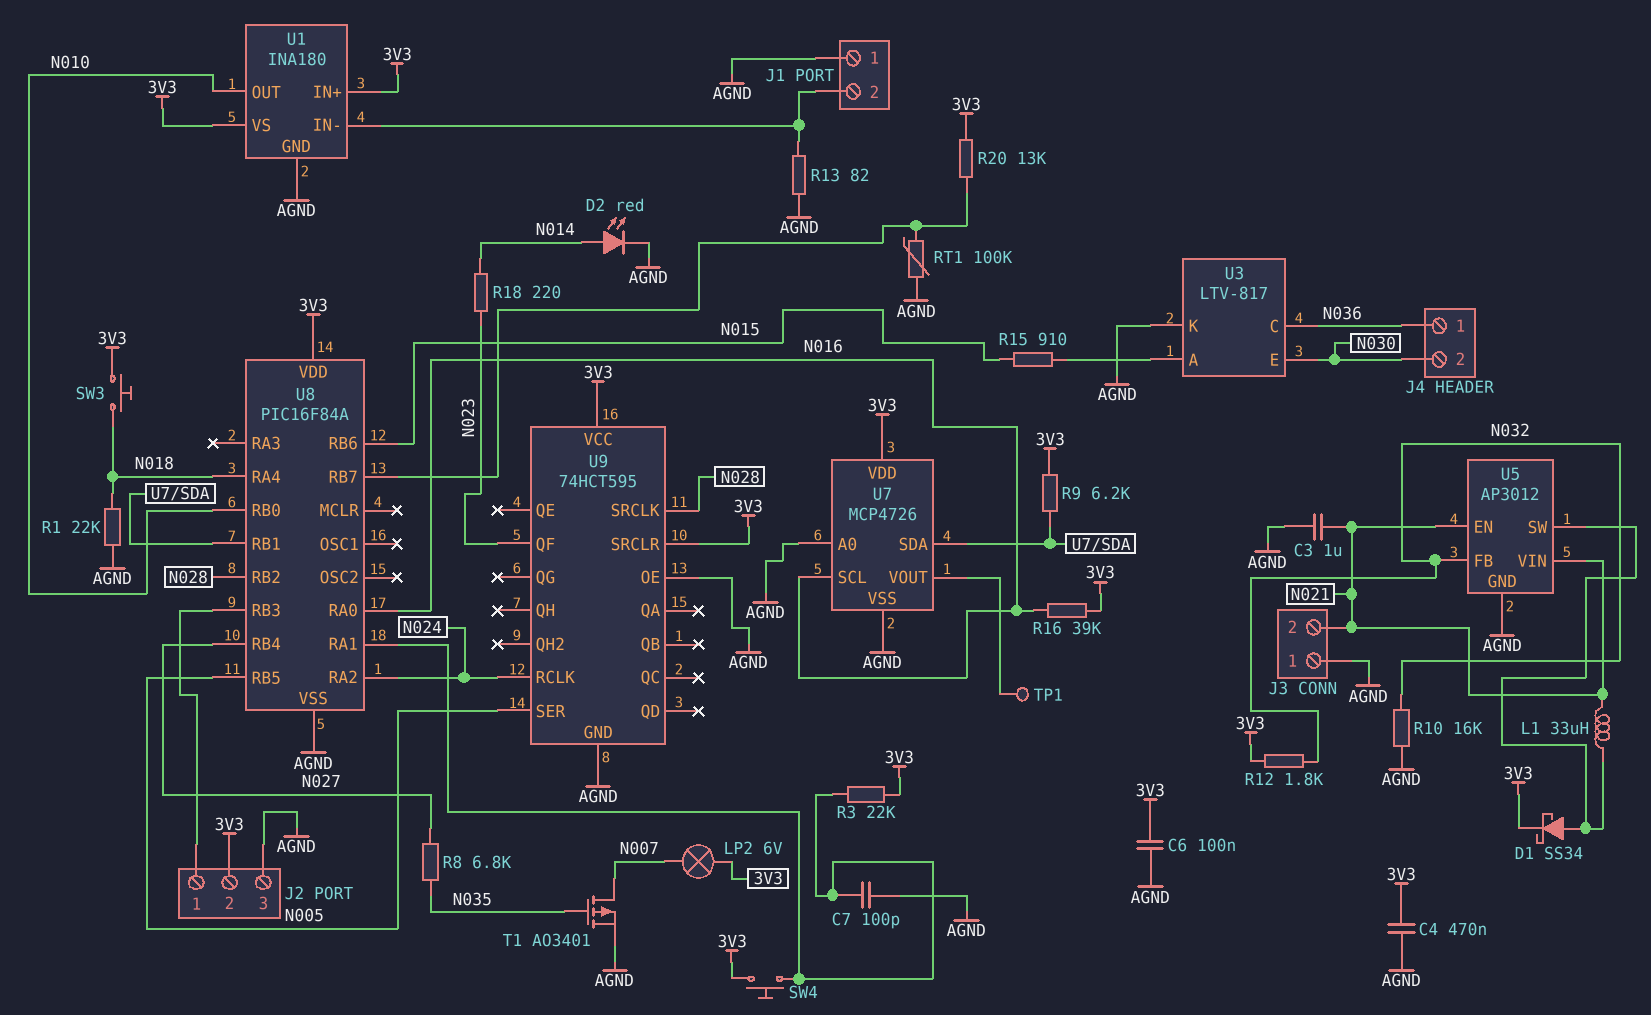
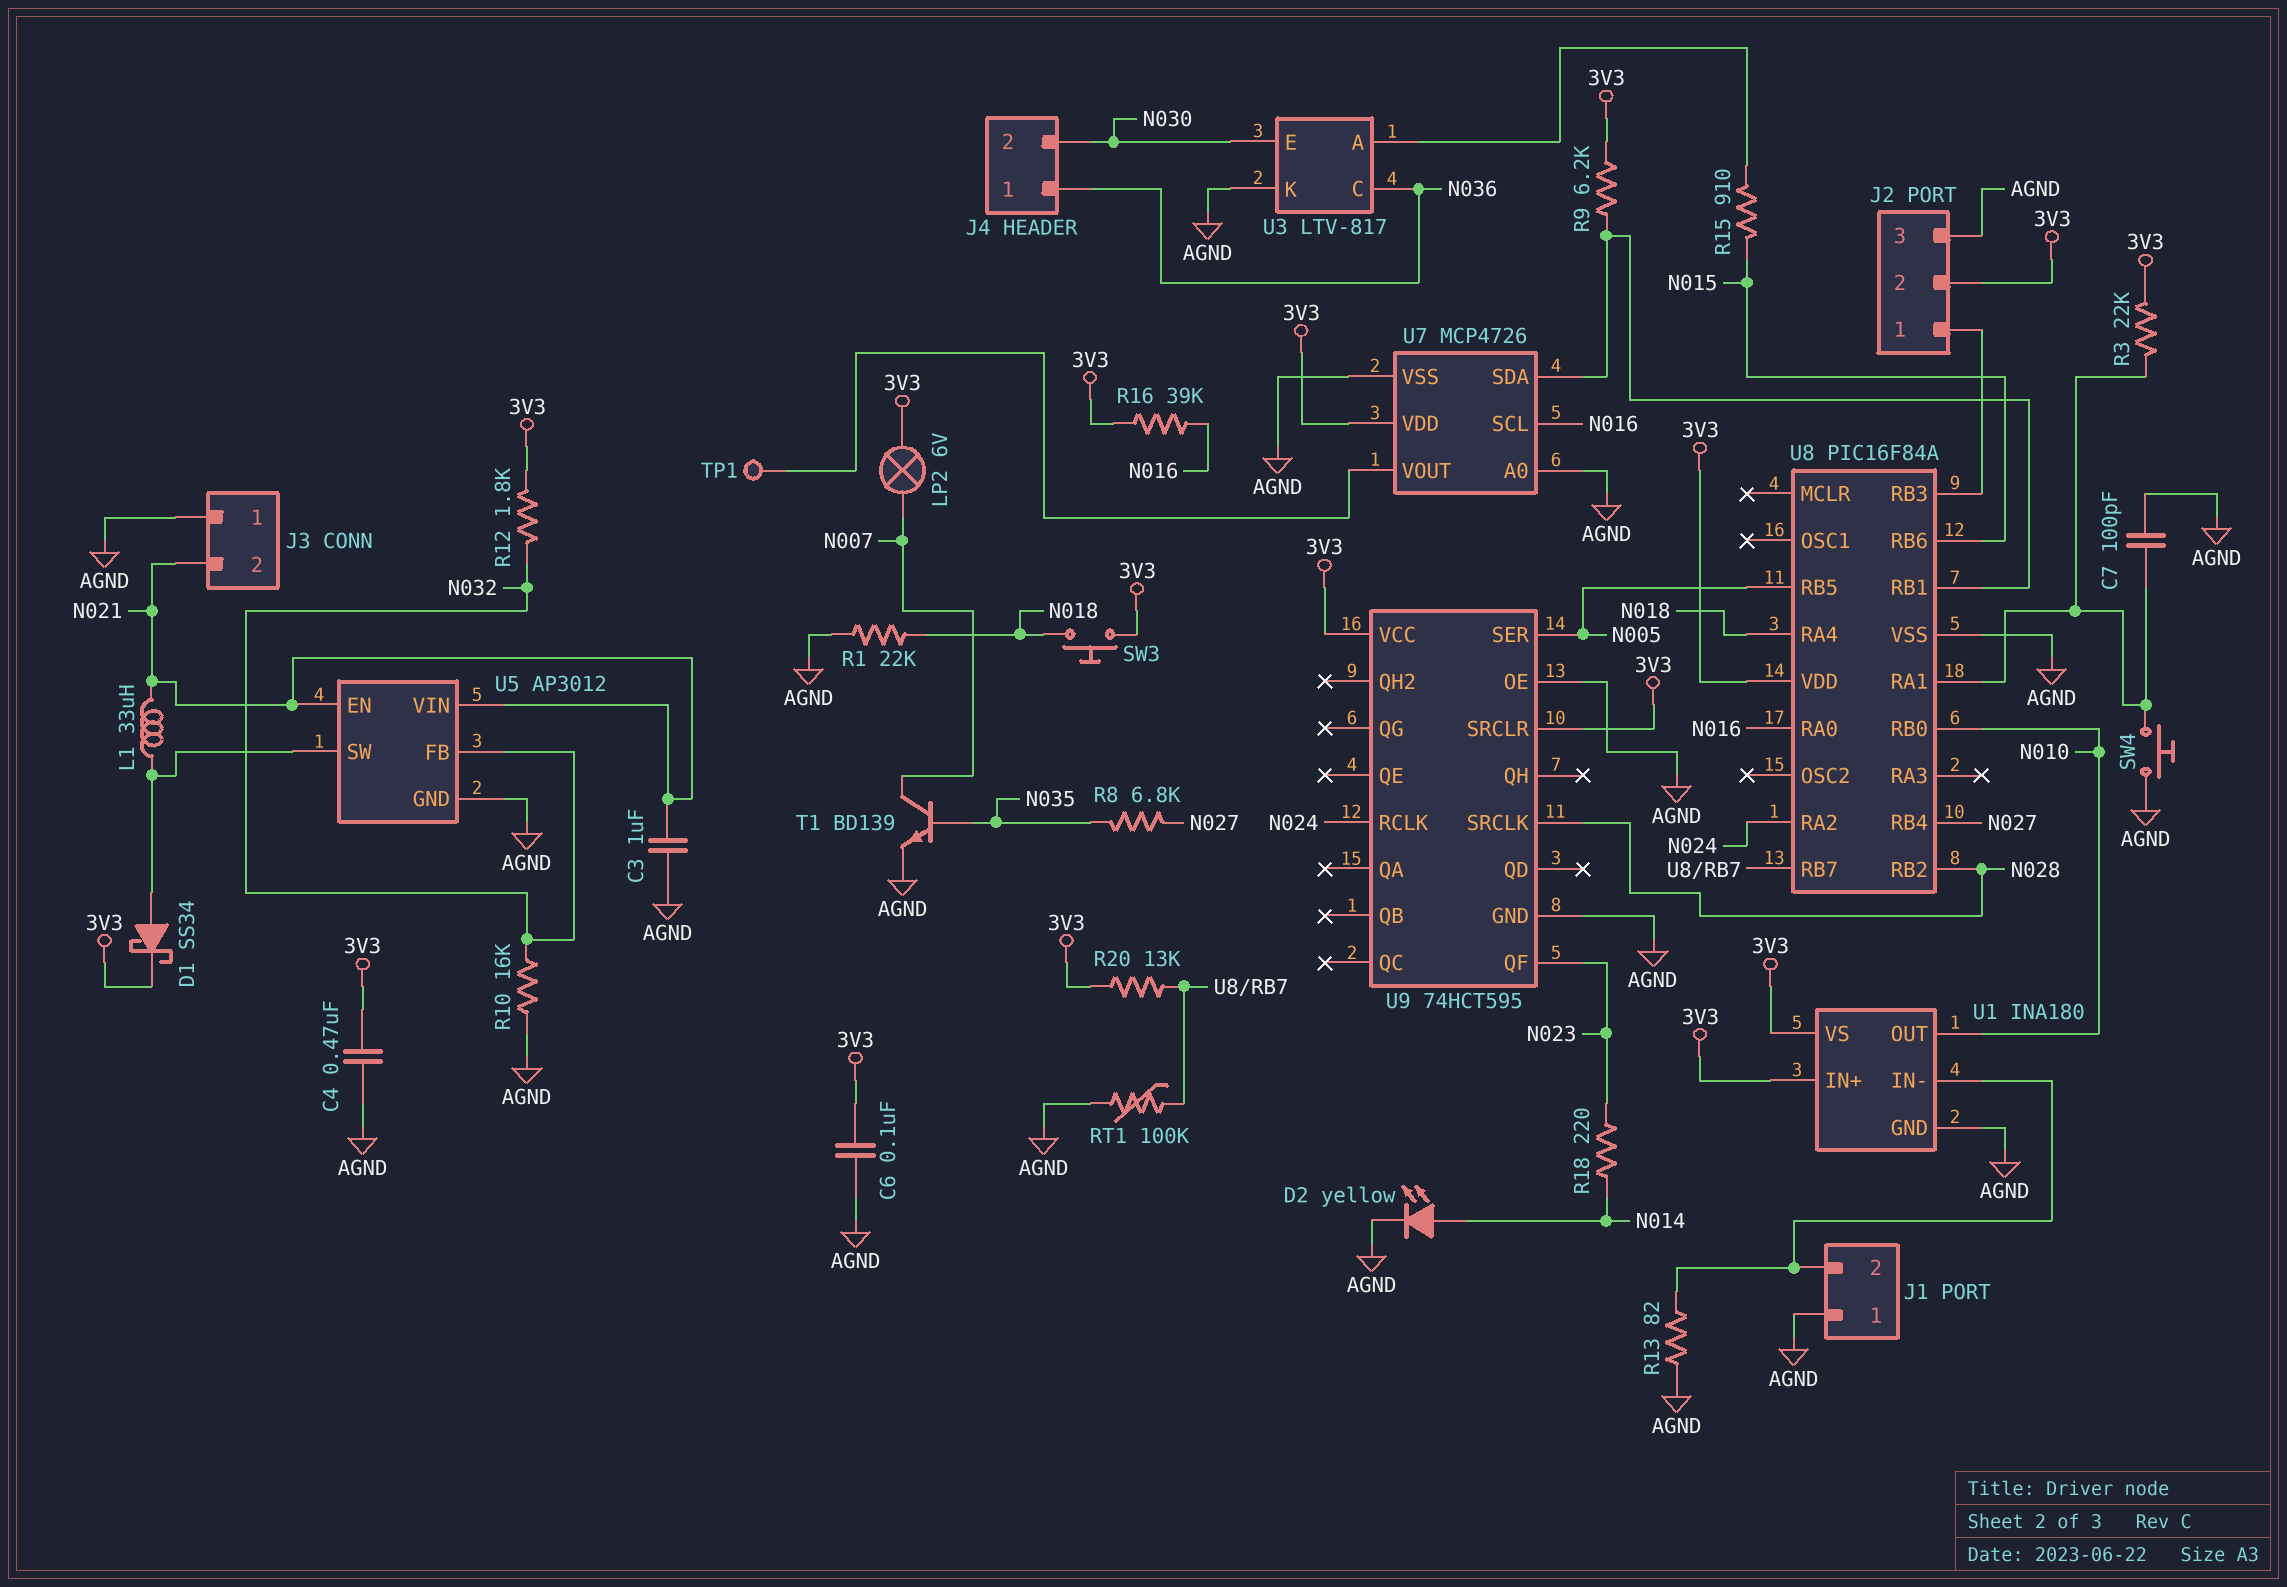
D2: LED red (A N014, K AGND) -> LED yellow (A N014, K AGND)
SW4: button (3V3, U8/RA1) -> button (AGND, U8/RA1)
T1: PMOS AO3401 (G N035, D N007, S AGND) -> NPN BD139 (B N035, C N007, E AGND)

